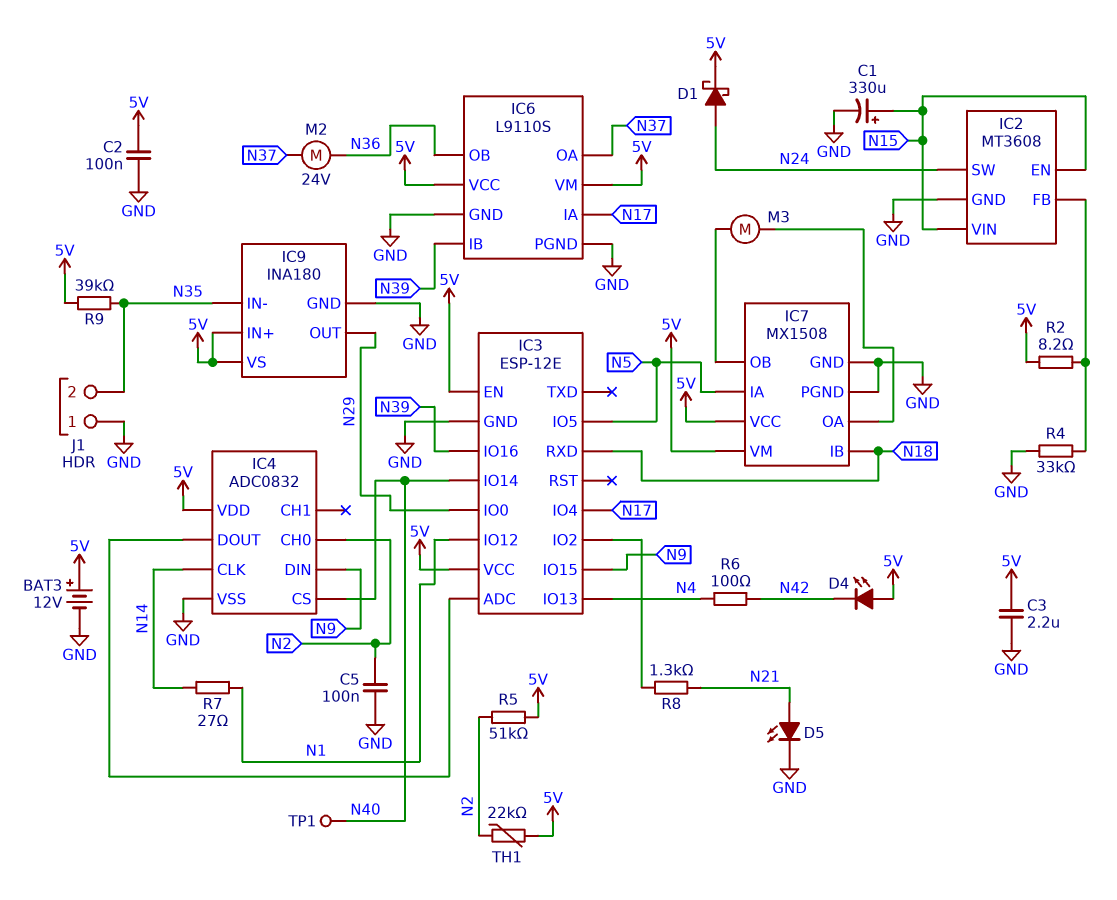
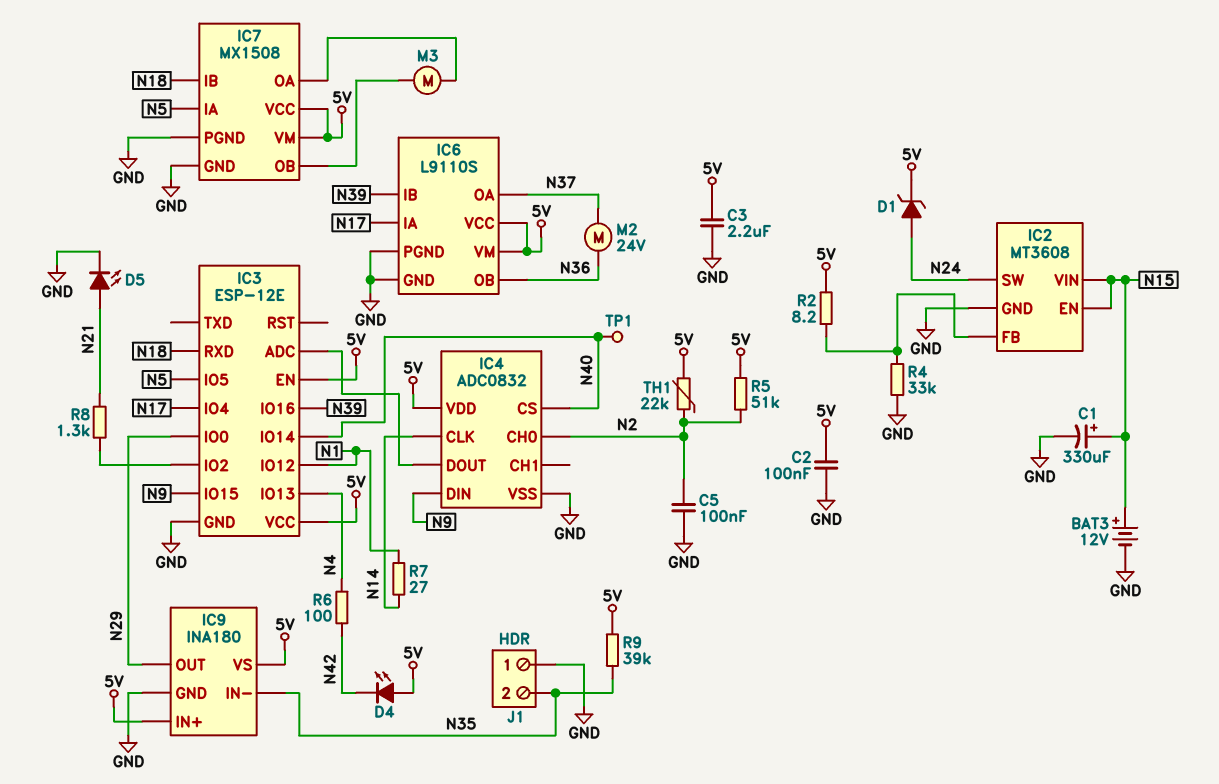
BAT3: 12V (plus 5V, minus GND) -> 12V (plus N15, minus GND)
D1: schottky (A N24, K 5V) -> zener (A N24, K 5V)

